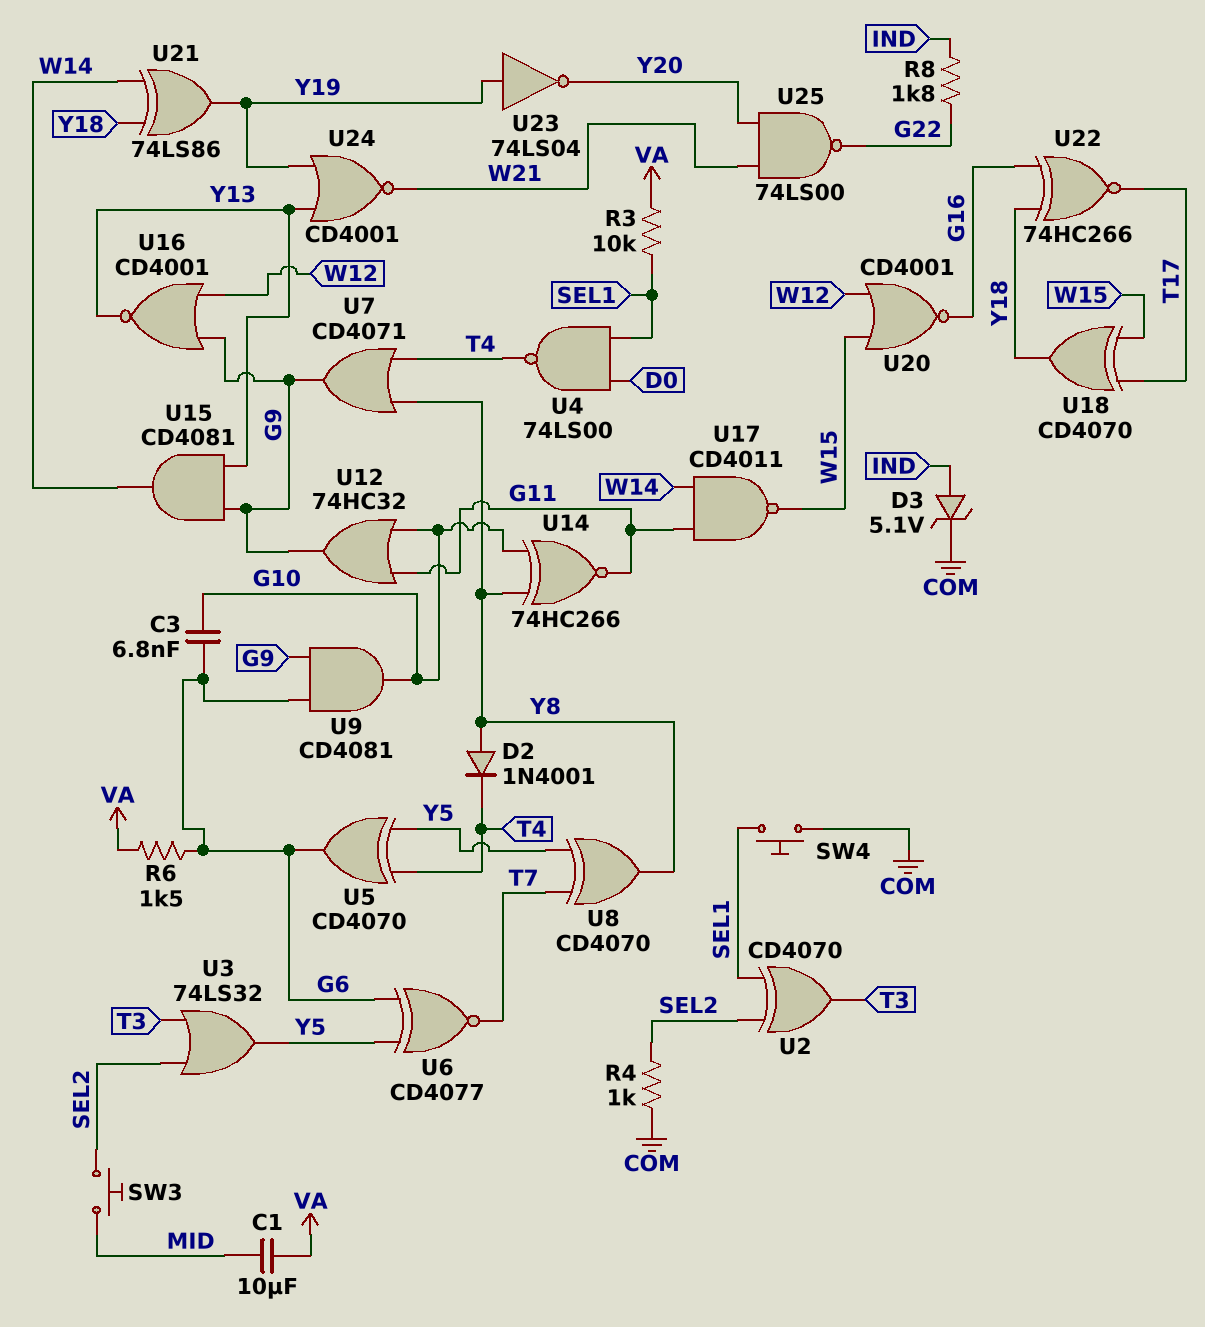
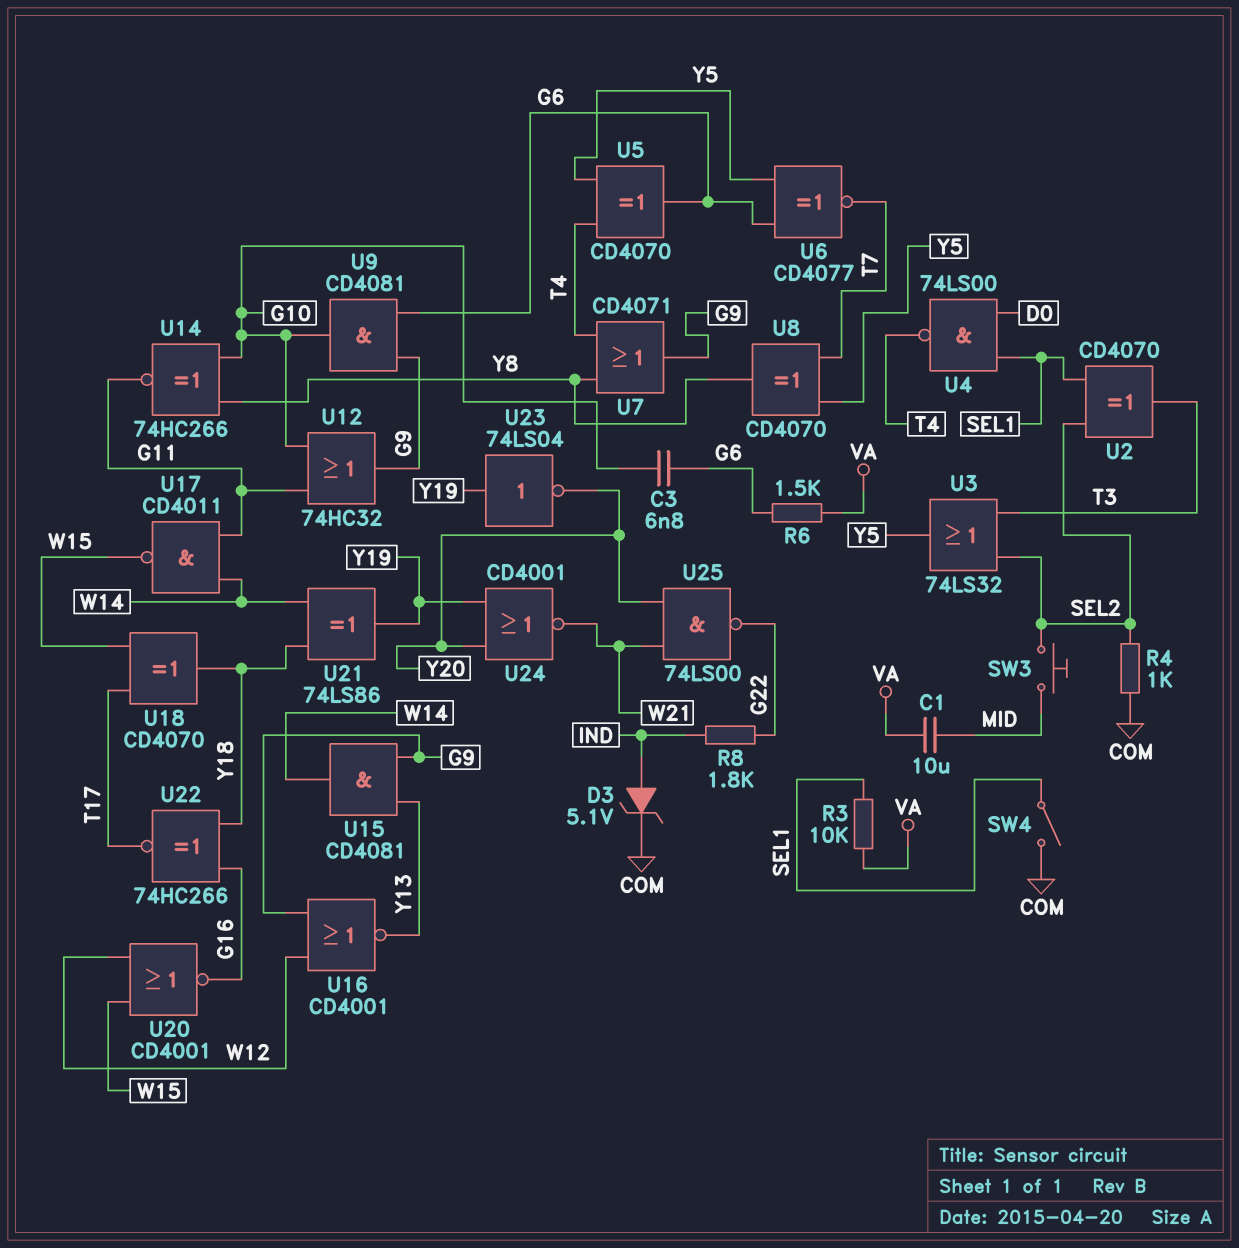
D2: diode 1N4001 (A Y8, K T4) -> none
SW4: button (COM, SEL1) -> switch (COM, SEL1)
U24: NOR CD4001 (in Y13, in Y19, out W21) -> NOR CD4001 (in Y19, in Y20, out W21)

